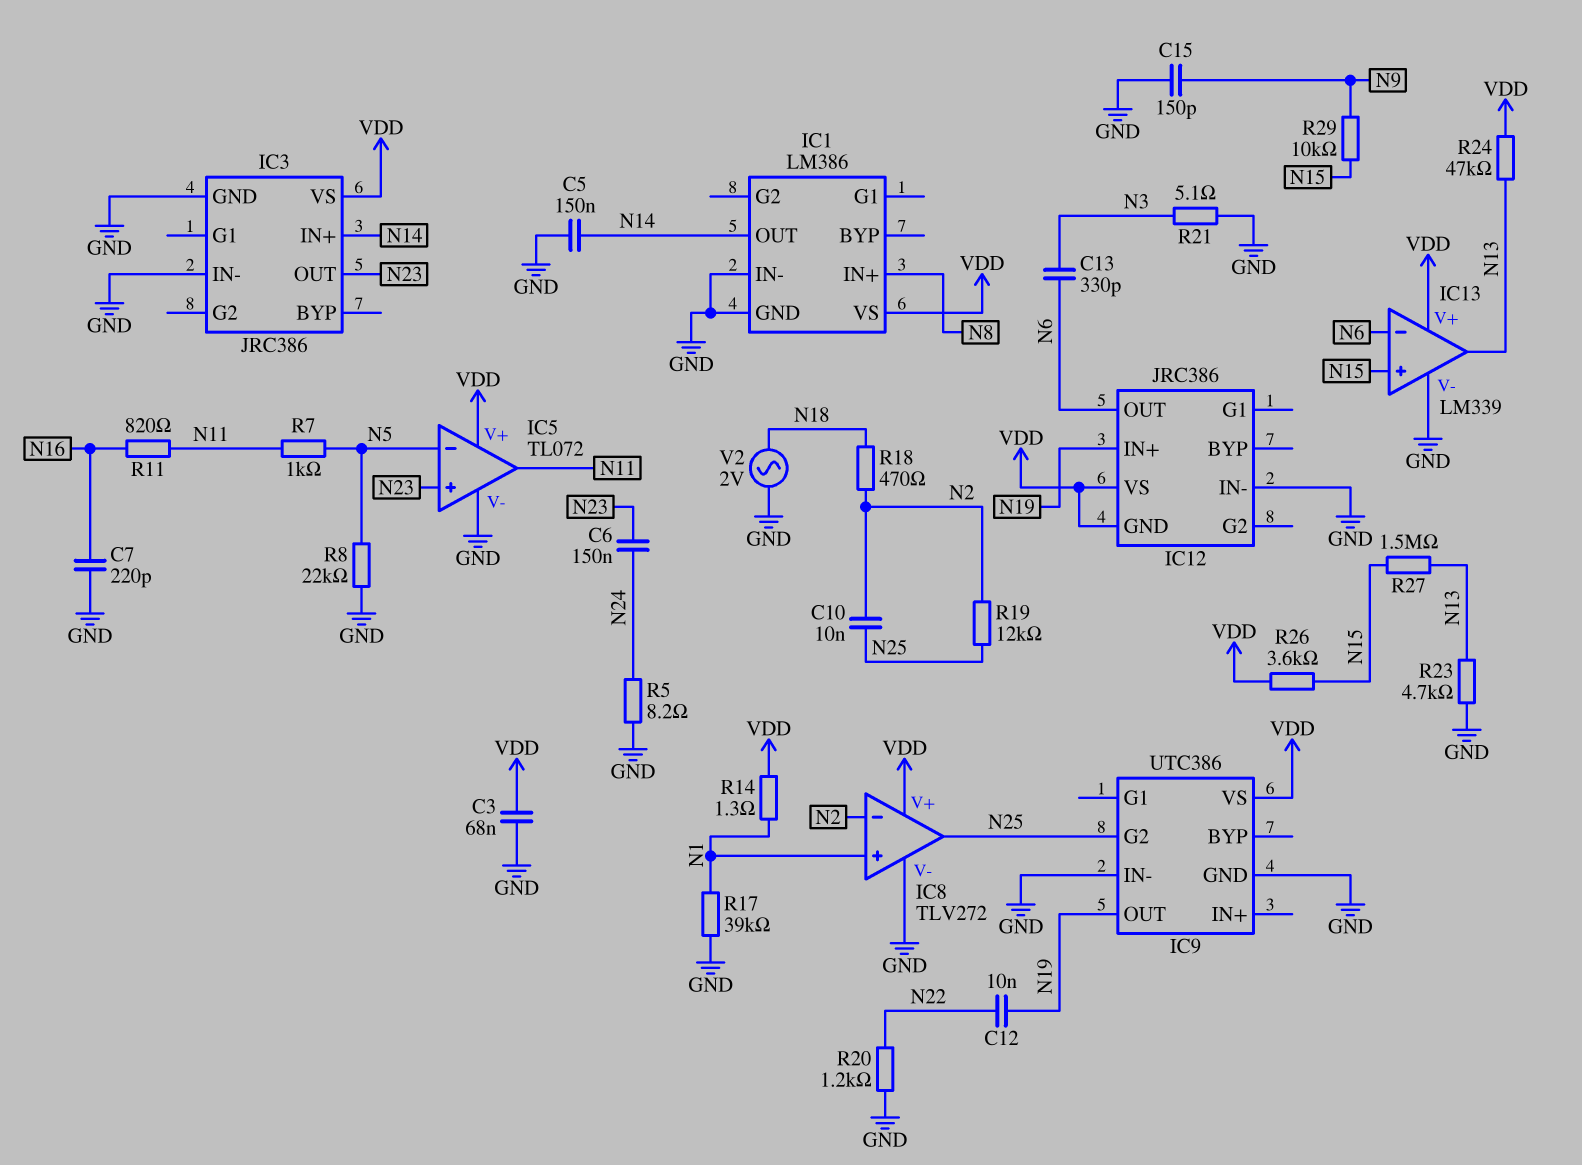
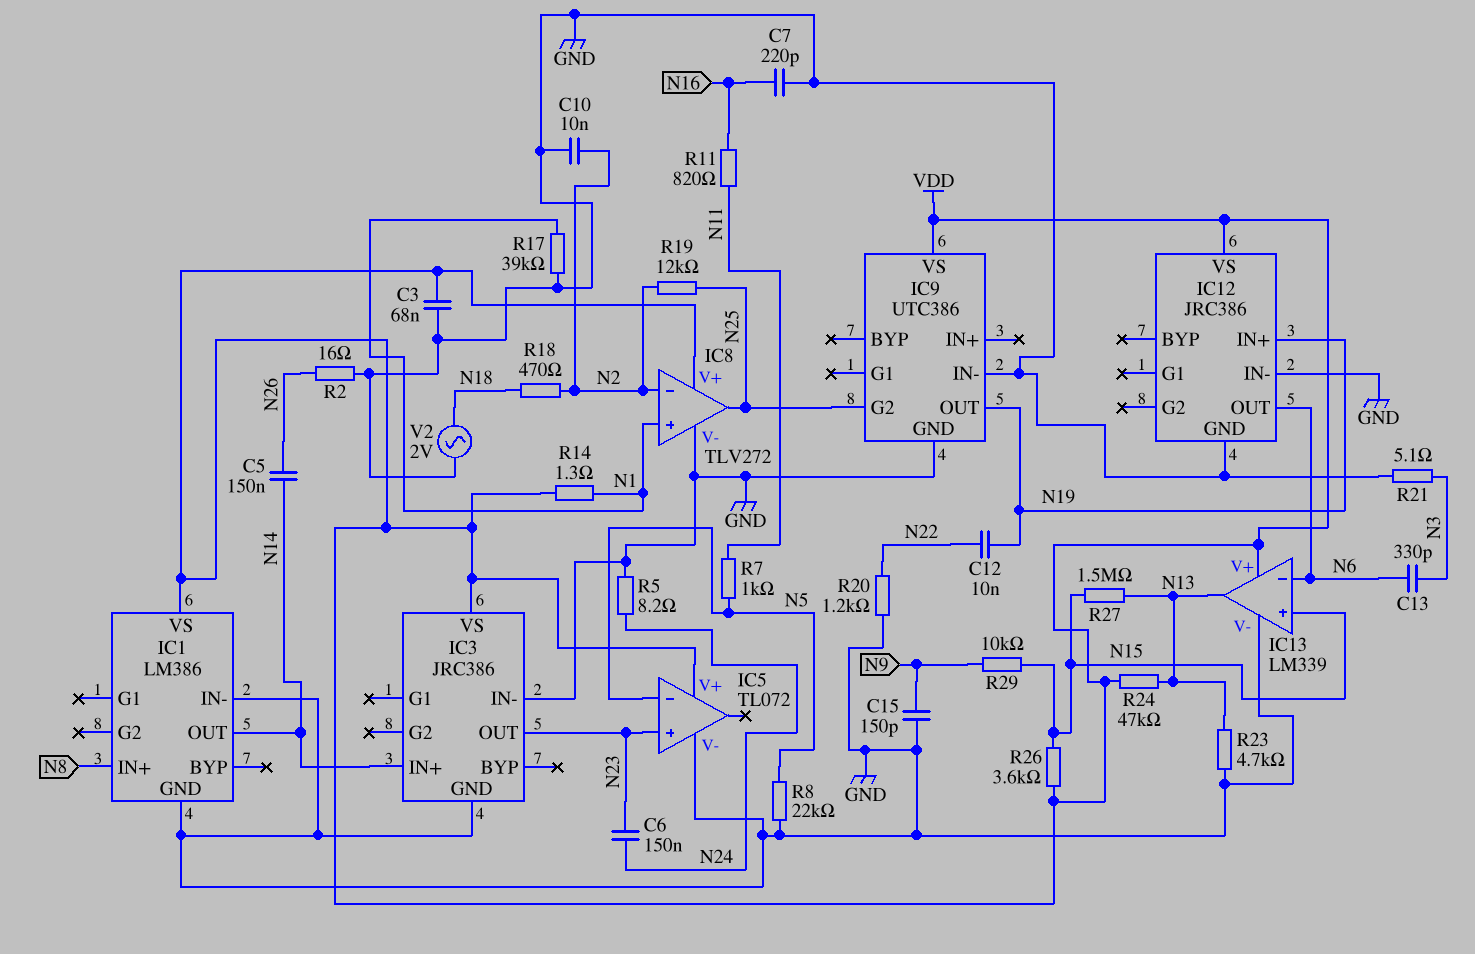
C5: 150nF (GND, N14) -> 150nF (N14, N26)
C10: 10nF (N2, N25) -> 10nF (GND, N2)
IC5 pin out: N11 -> none
IC12 pin GND: VDD -> GND
R2: none -> 16 (GND, N26)

